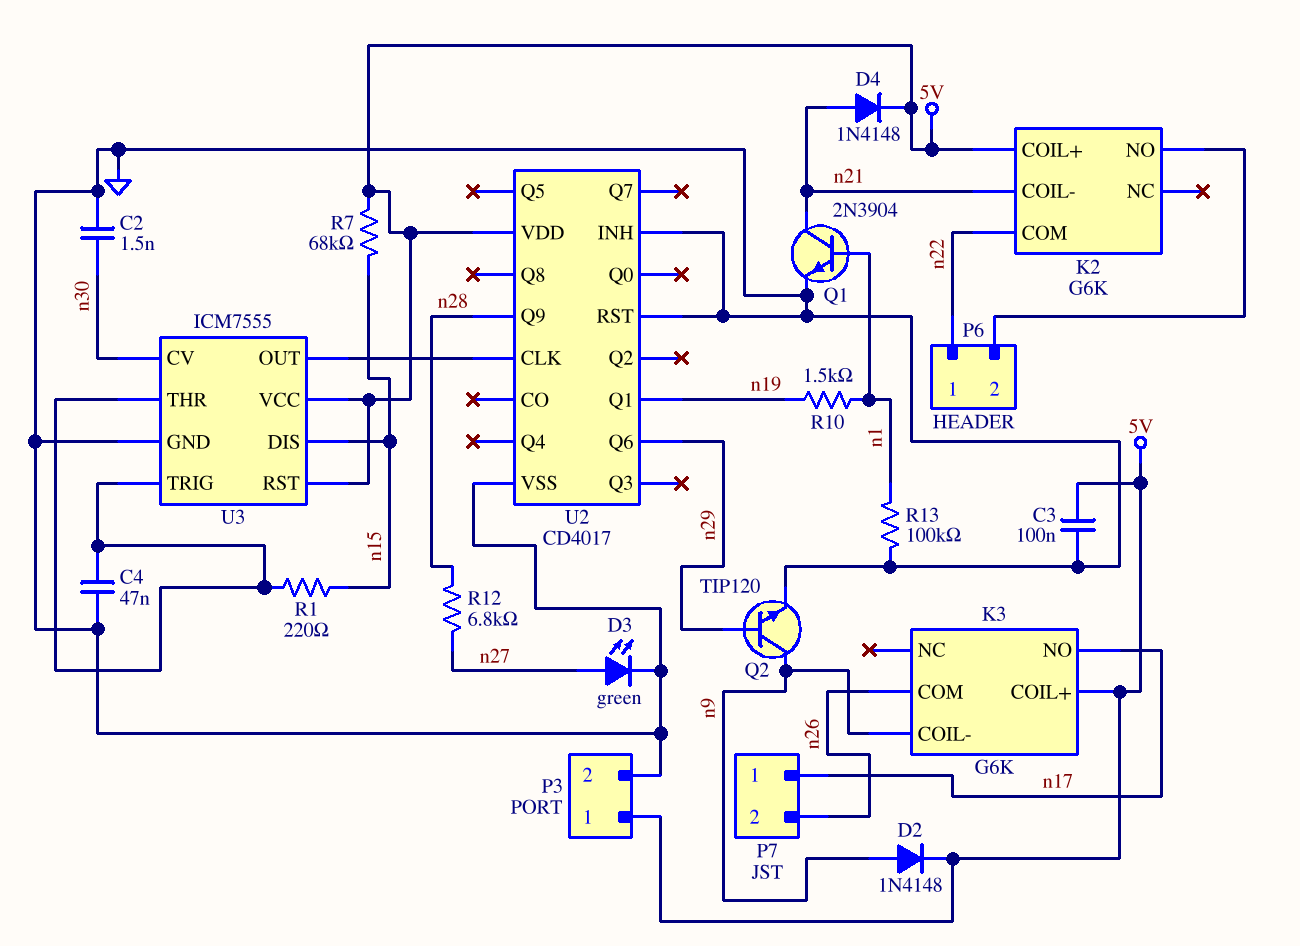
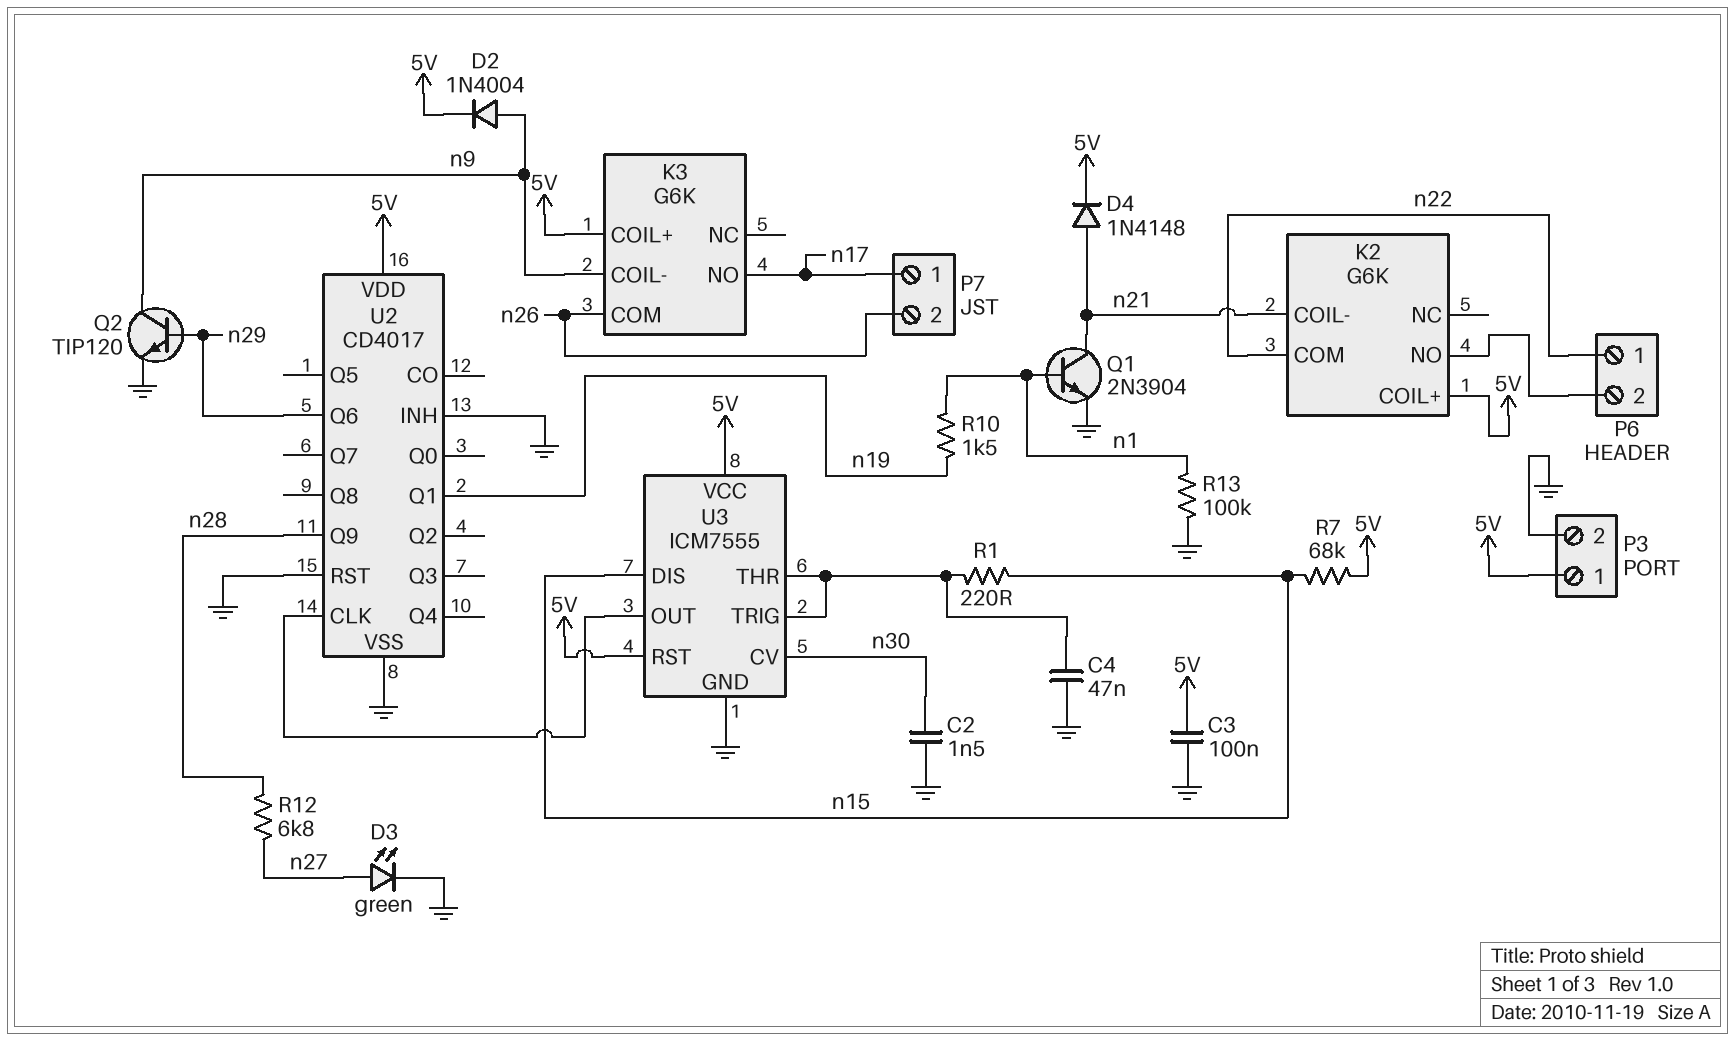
D2: diode 1N4148 (A n9, K 5V) -> diode 1N4004 (A n9, K 5V)

